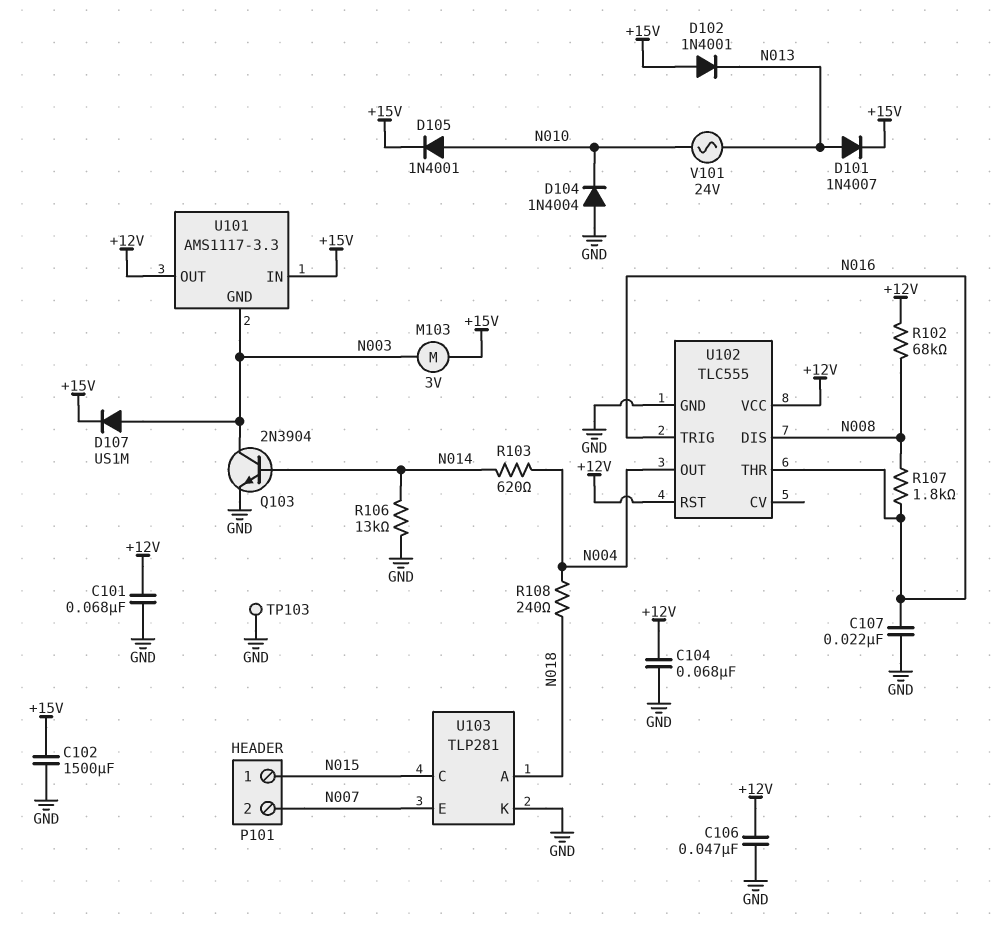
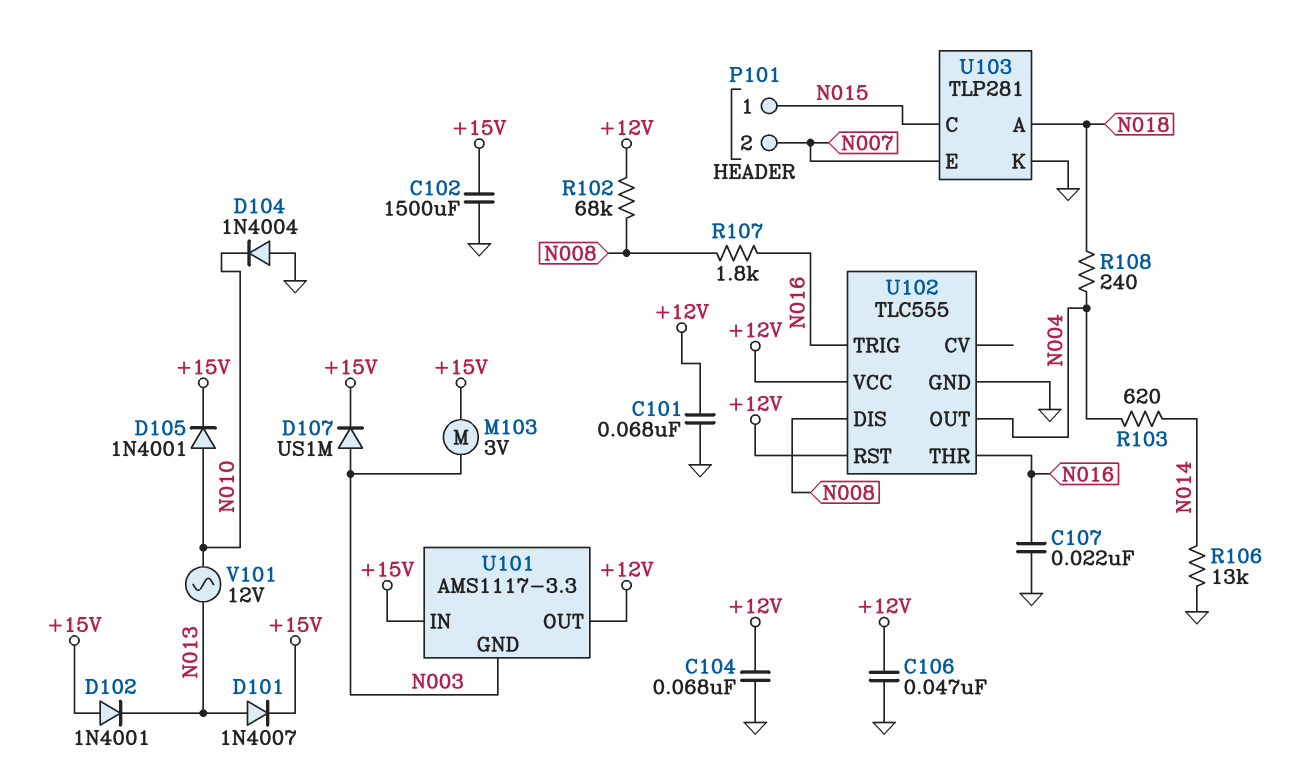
Q103: NPN 2N3904 (B N014, C N003, E GND) -> none
TP103: test point (GND) -> none
V101: AC 24V (N010, N013) -> AC 12V (N010, N013)

